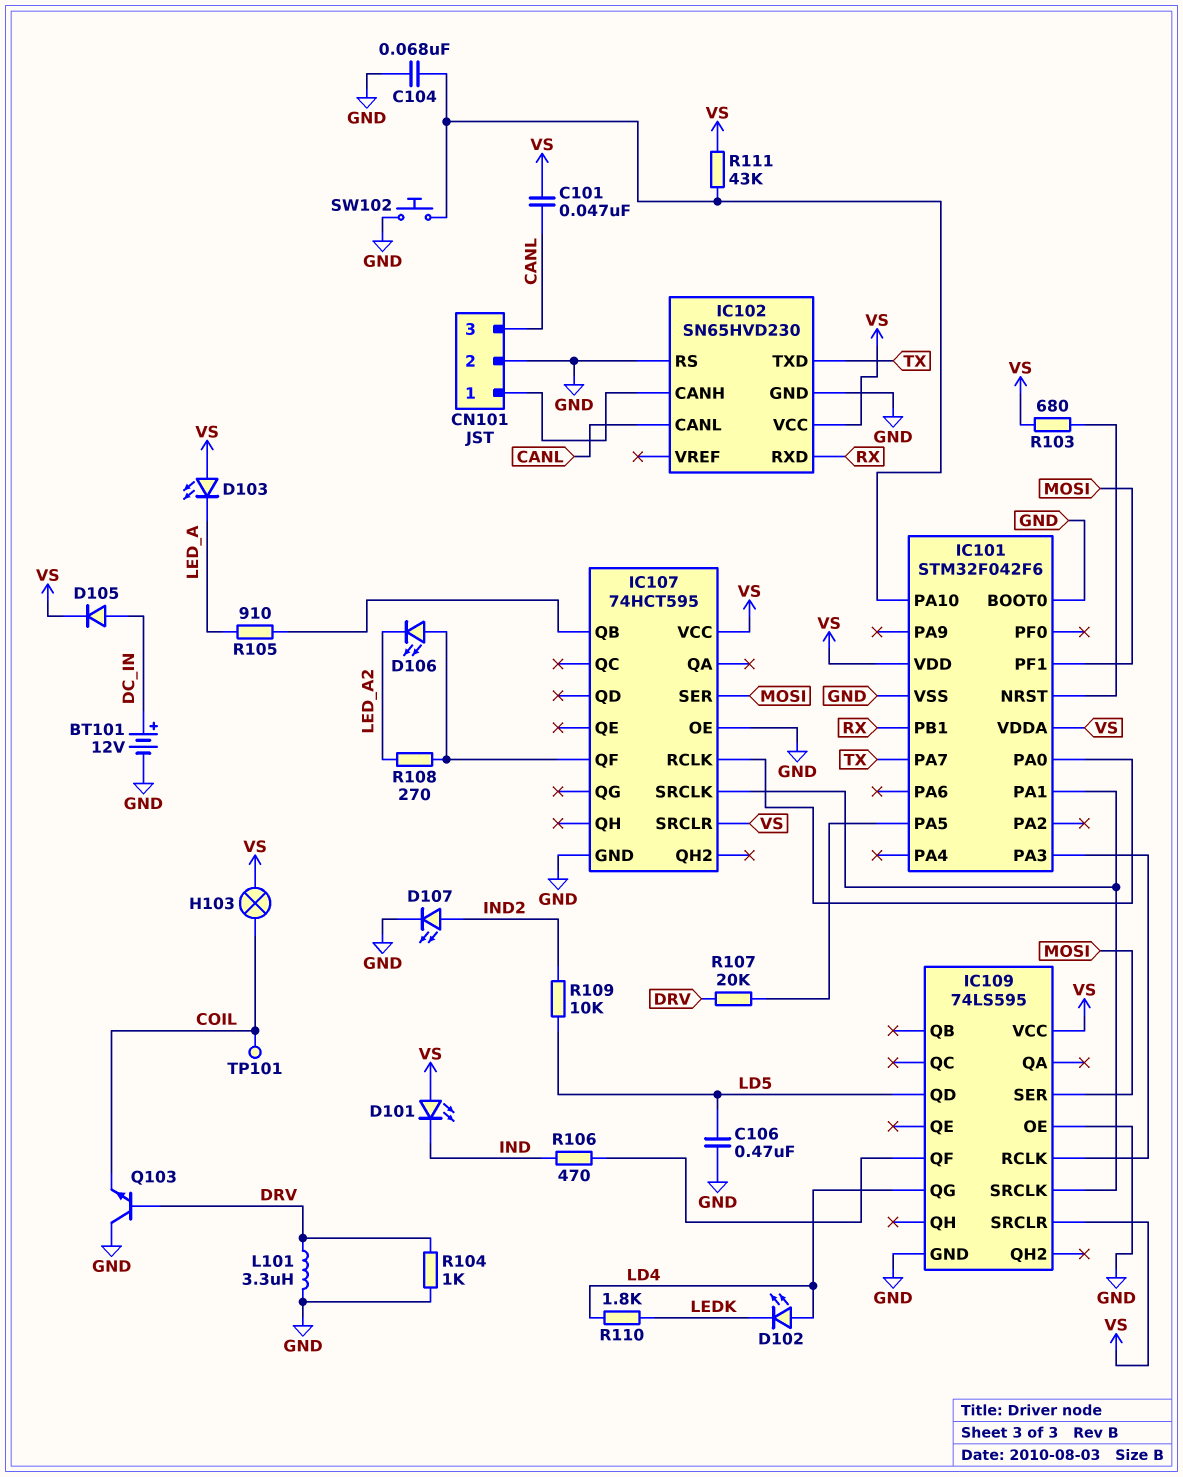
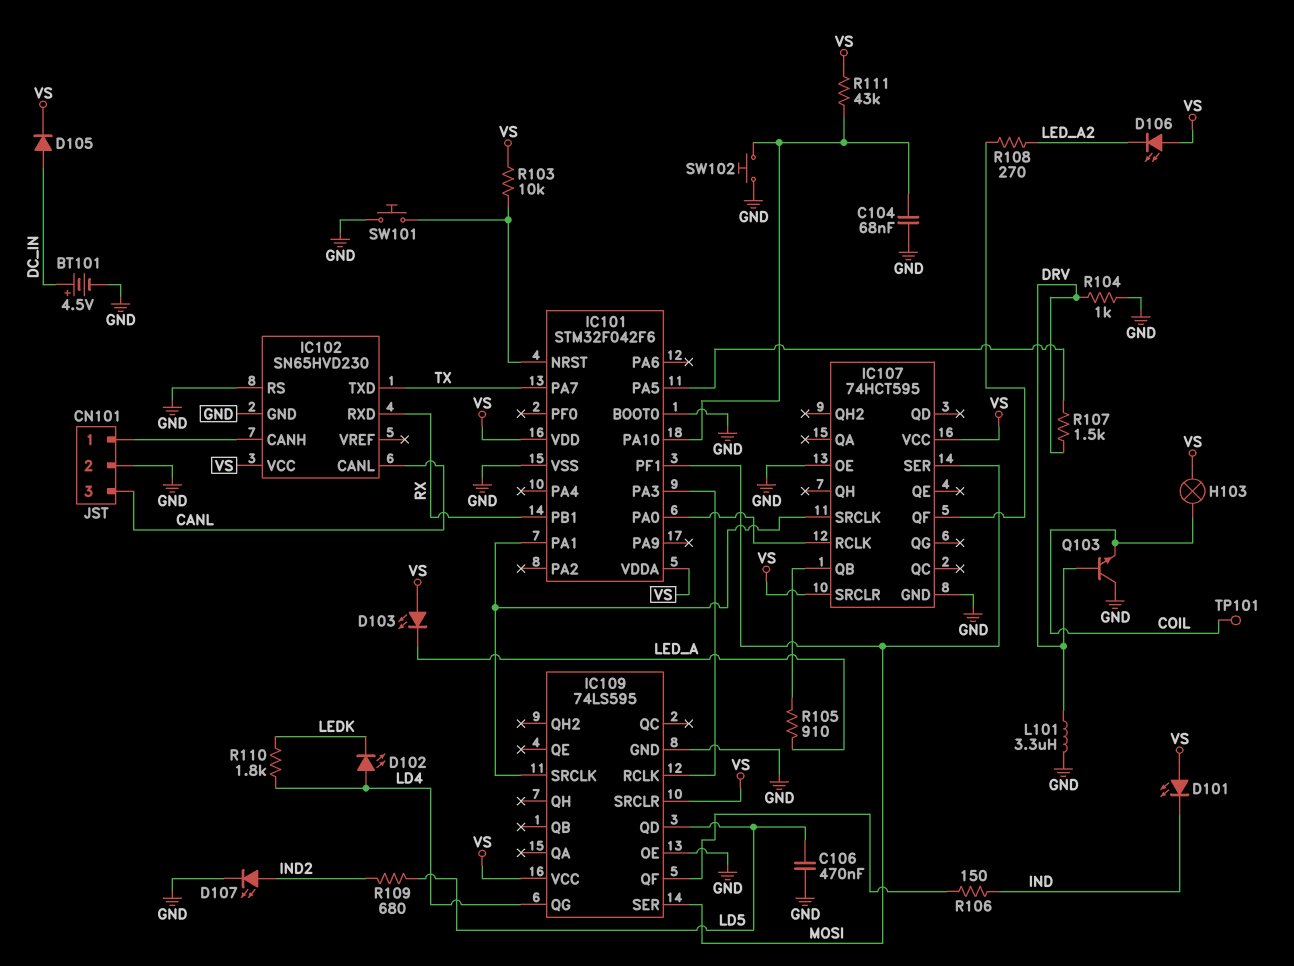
BT101: 12V (plus DC_IN, minus GND) -> 4.5V (plus DC_IN, minus GND)
C101: 47nF (CANL, VS) -> none
D106: LED (A IC107/QF, K LED_A2) -> LED (A VS, K LED_A2)
R103: 680 (IC101/NRST, VS) -> 10k (IC101/NRST, VS)
R106: 470 (IC109/QF, IND) -> 150 (IC109/QF, IND)
R107: 20k (DRV, IC101/PA5) -> 1.5k (DRV, IC101/PA5)
R109: 10k (IND2, LD5) -> 680 (IND2, LD5)
SW101: none -> button (GND, IC101/NRST)

